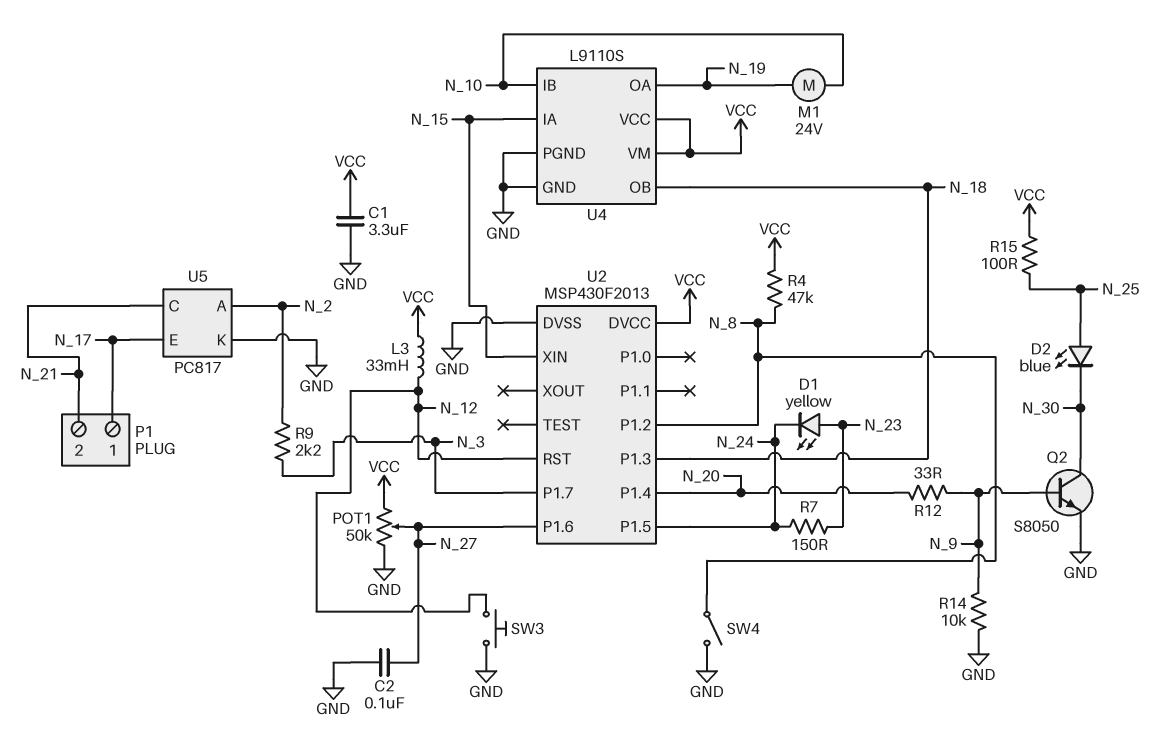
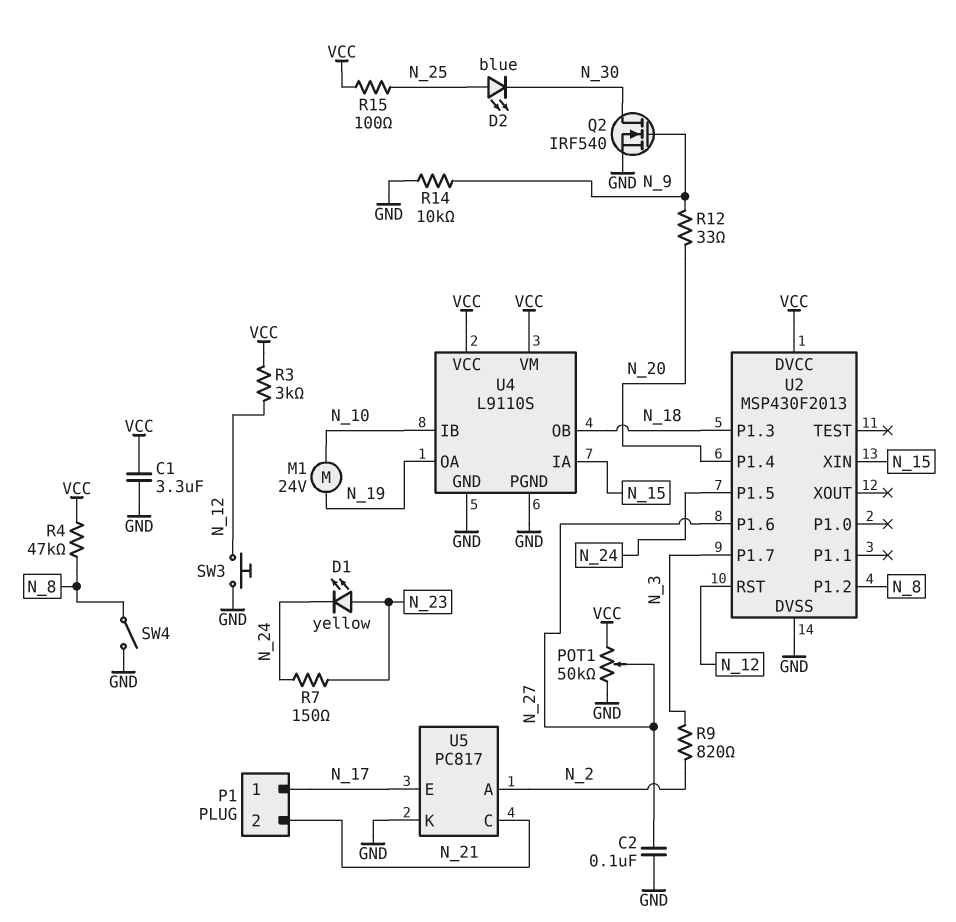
L3: 33mH (N_12, VCC) -> none
Q2: NPN S8050 (B N_9, C N_30, E GND) -> NMOS IRF540 (G N_9, D N_30, S GND)
R3: none -> 3k (N_12, VCC)
R9: 2.2k (N_2, N_3) -> 820 (N_2, N_3)

